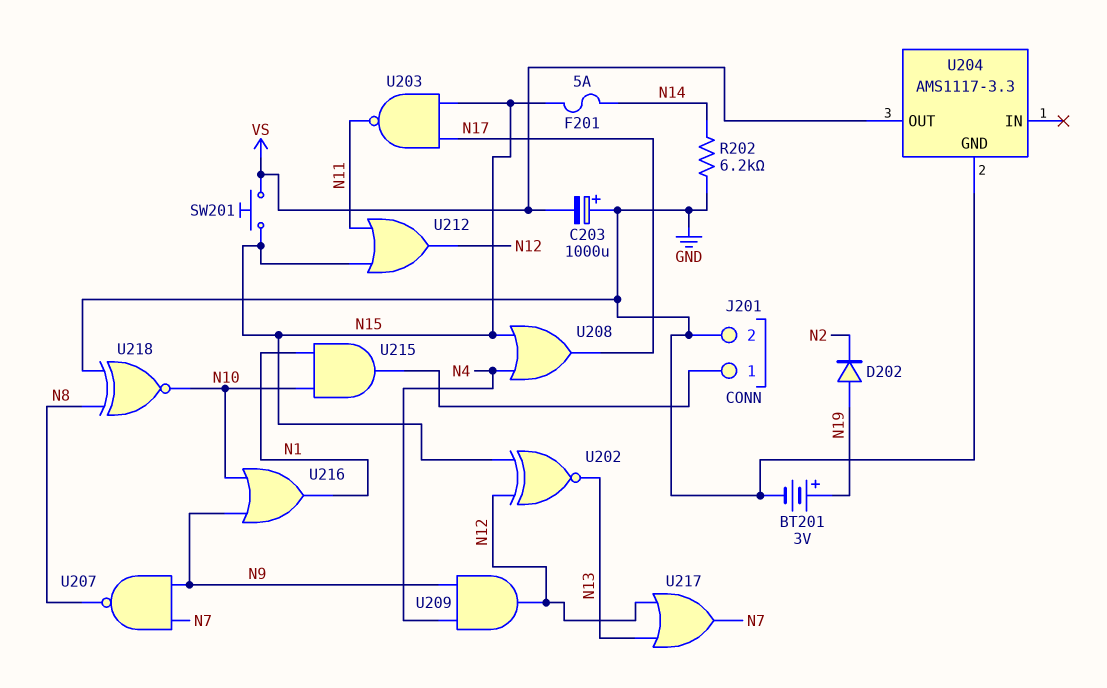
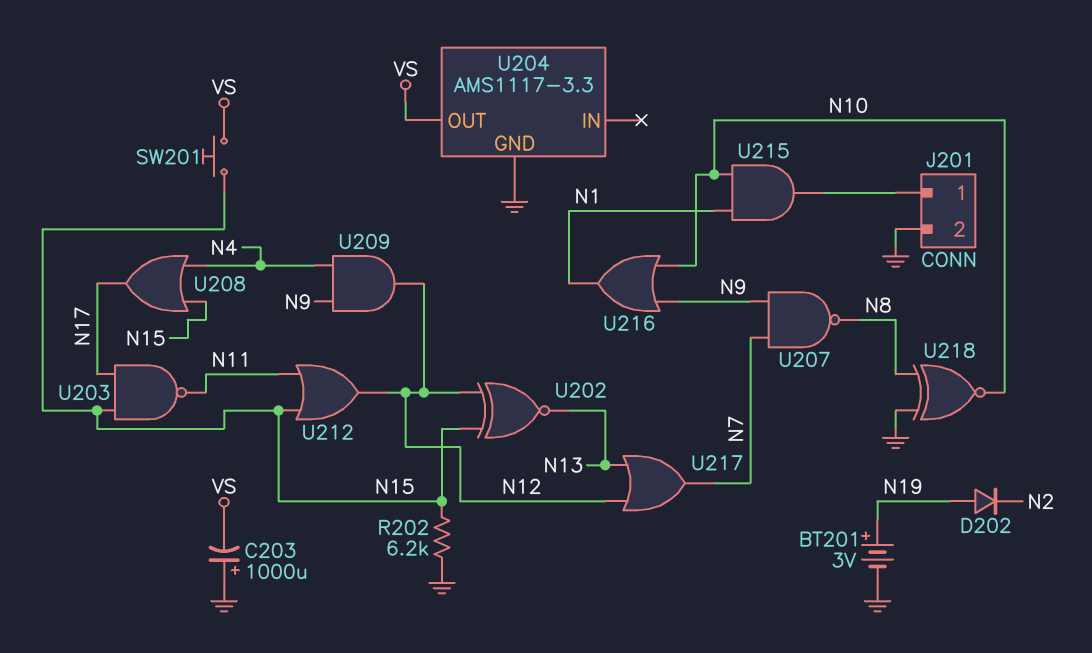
F201: 5A (N14, N15) -> none
R202: 6.2k (GND, N14) -> 6.2k (GND, N15)

